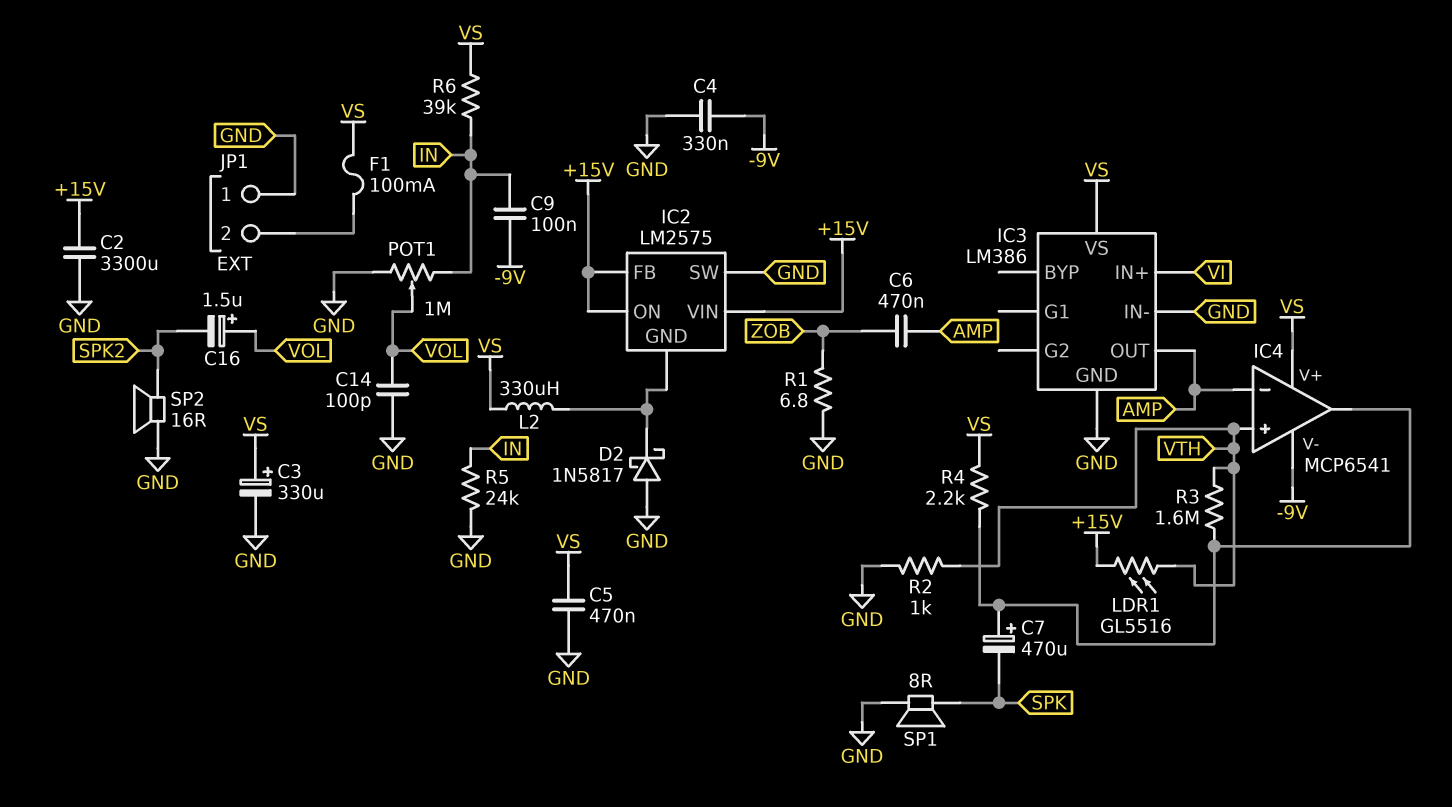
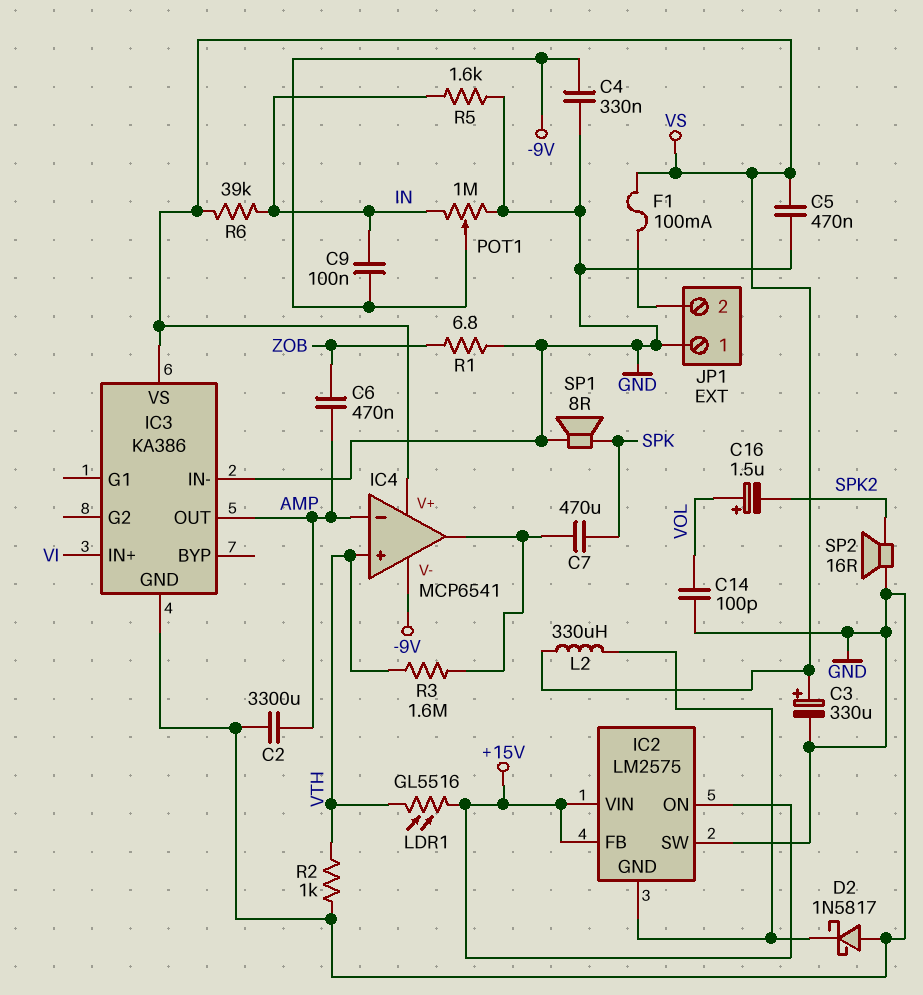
C2: 3300uF (+15V, GND) -> 3300uF (AMP, GND)
C7: 470uF (plus IC4/out, minus SPK) -> 470uF (IC4/out, SPK)
IC3: LM386 -> KA386
POT1: 1M (GND, IN, wiper VOL) -> 1M (GND, IN, wiper -9V)
R4: 2.2k (IC4/out, VS) -> none
R5: 24k (GND, IN) -> 1.6k (GND, IN)

